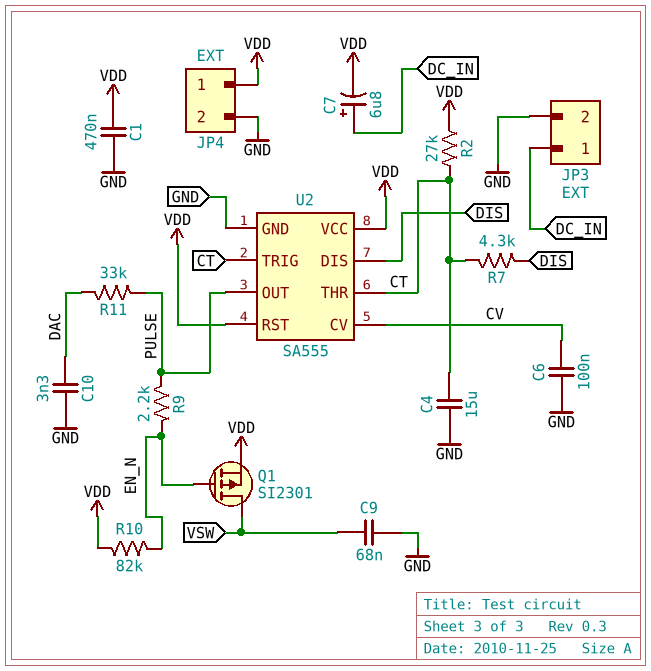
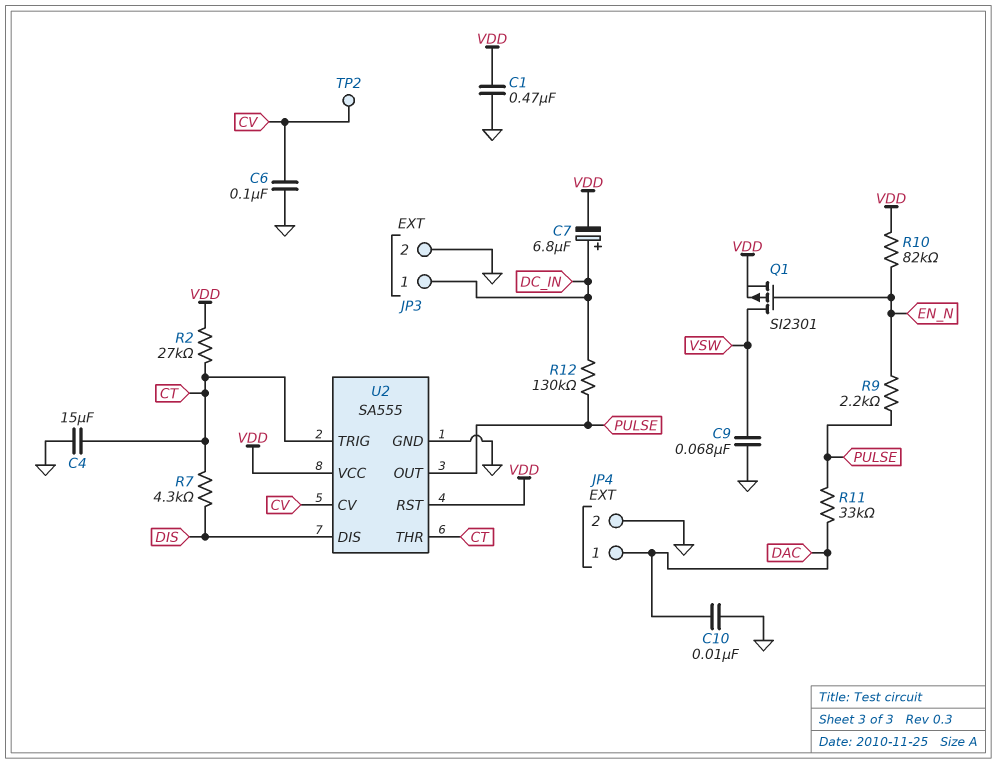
C10: 3.3nF (DAC, GND) -> 10nF (DAC, GND)
JP4 pin 1: VDD -> DAC
R12: none -> 130k (DC_IN, PULSE)
TP2: none -> test point (CV)

